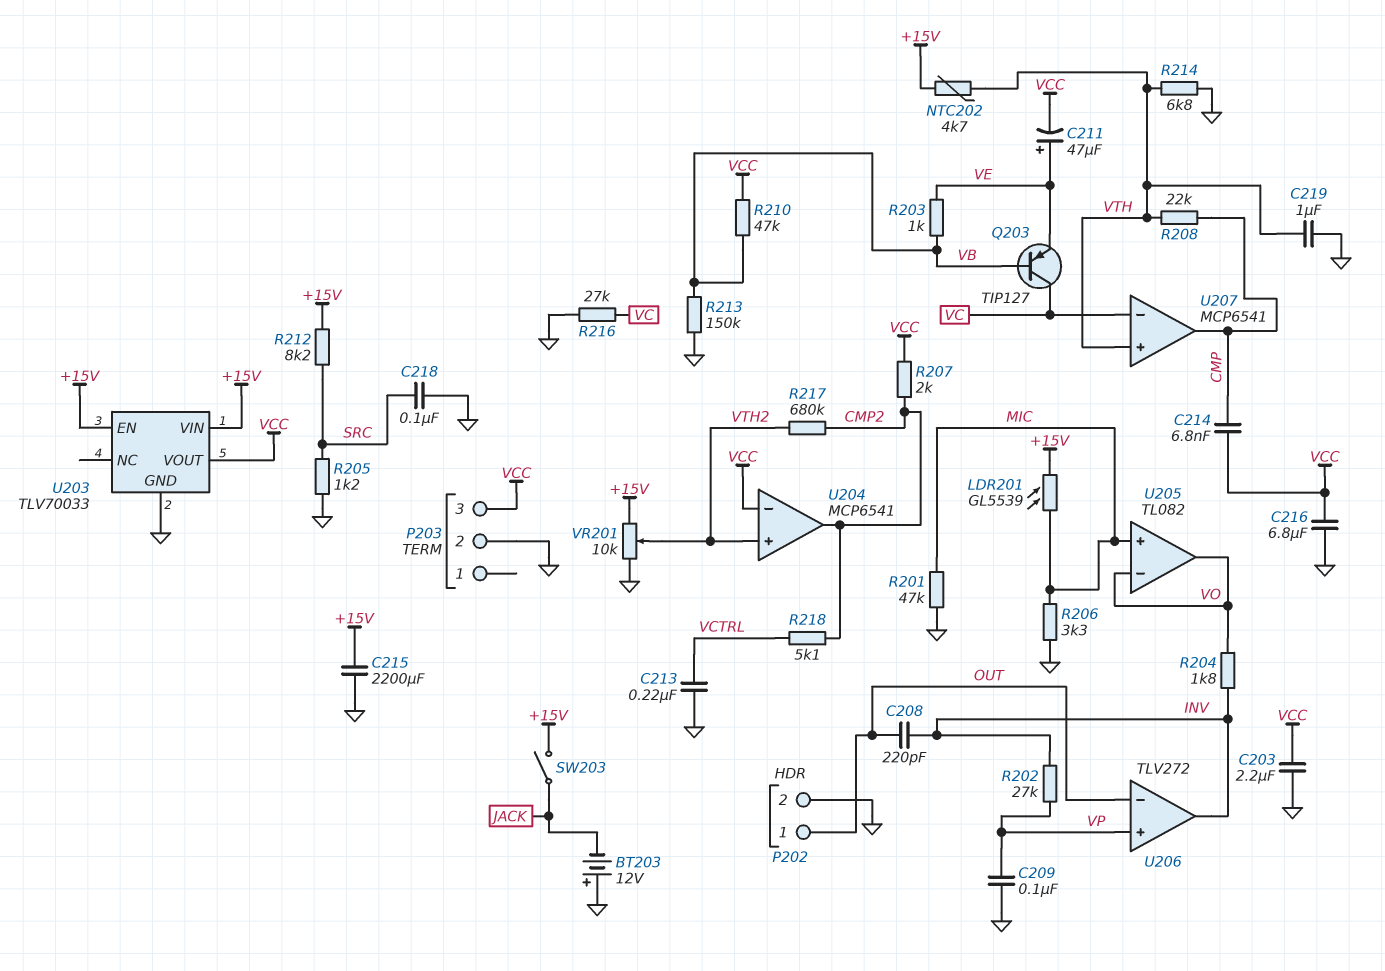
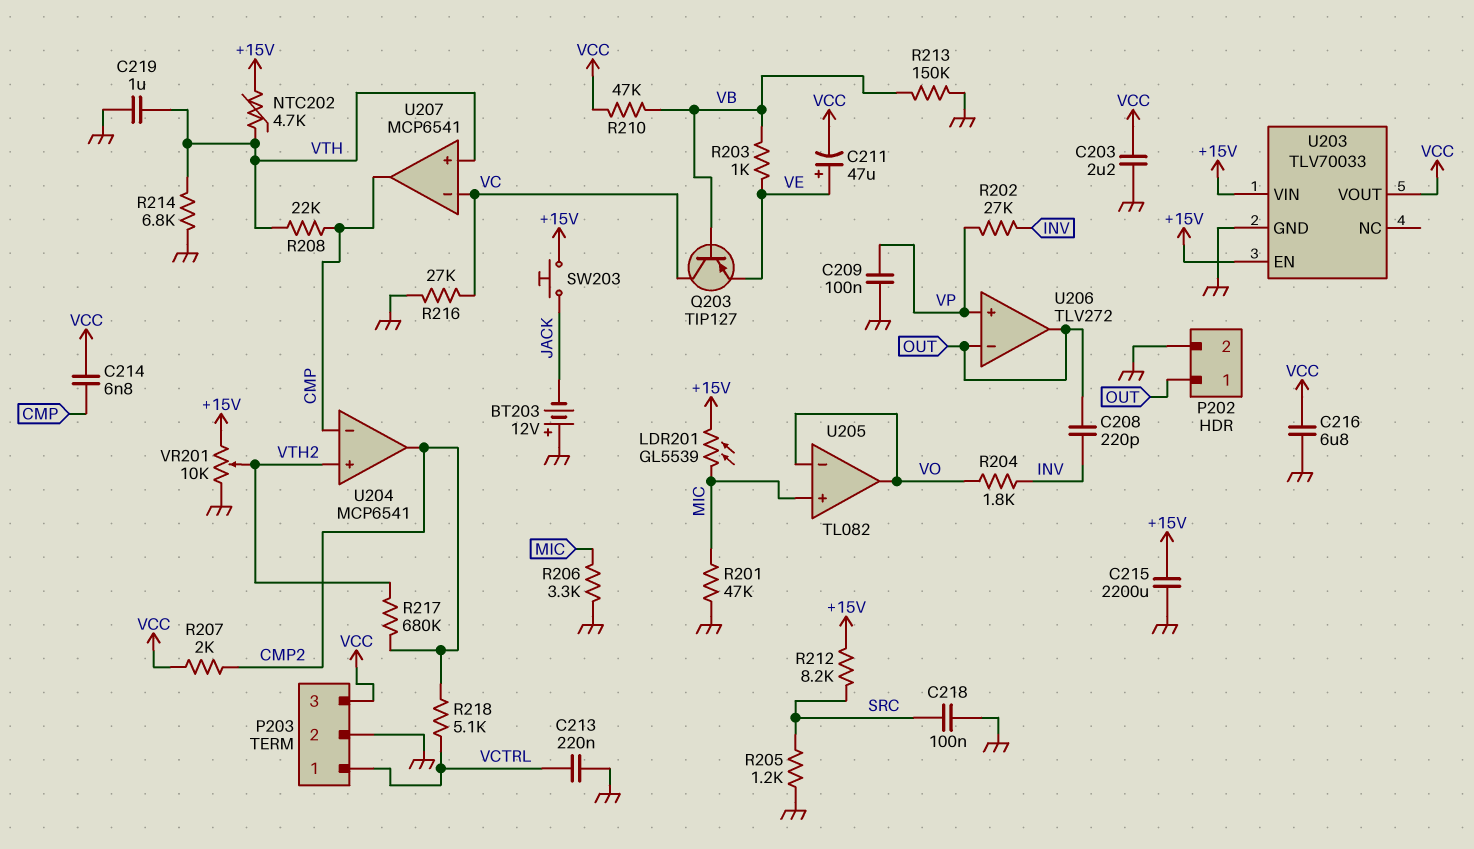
P203 pin 1: none -> VCTRL
SW203: switch (+15V, JACK) -> button (+15V, JACK)
U204 pin in-: VCC -> CMP
U206 pin out: INV -> OUT

